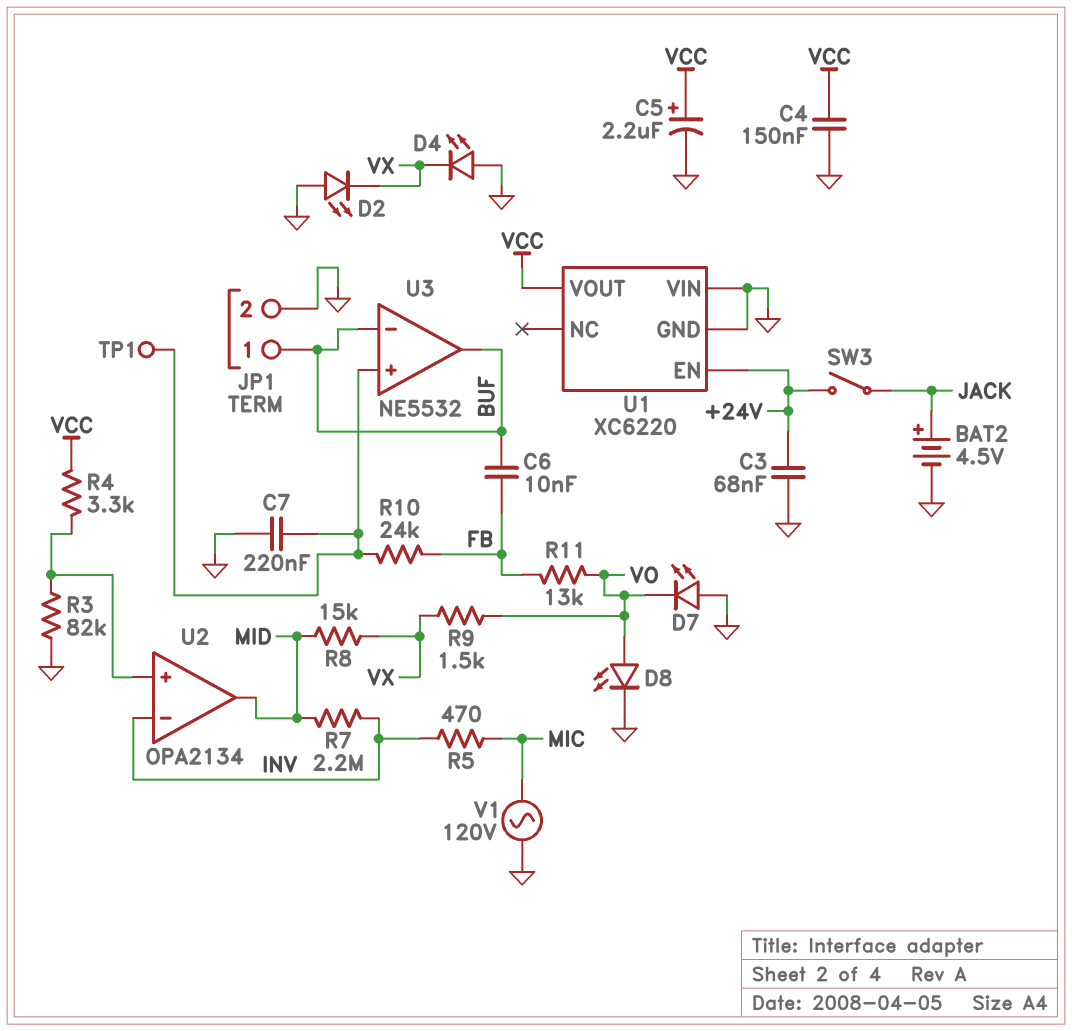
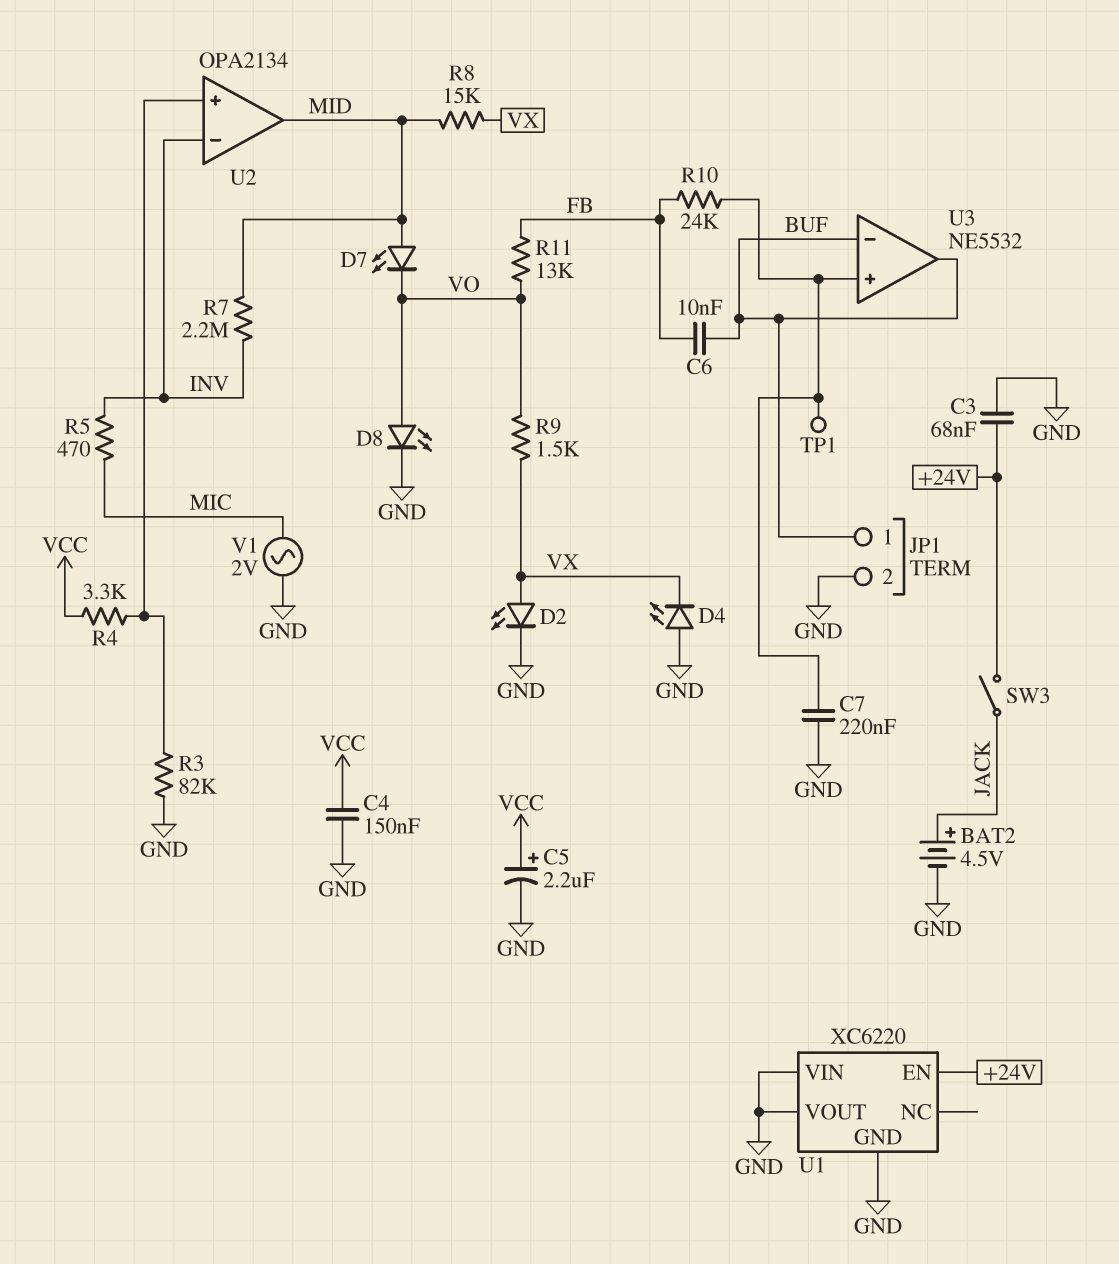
D2: LED (A GND, K VX) -> LED (A VX, K GND)
D7: LED (A GND, K VO) -> LED (A MID, K VO)
U1 pin VOUT: VCC -> GND
V1: AC 120V (GND, MIC) -> AC 2V (GND, MIC)

